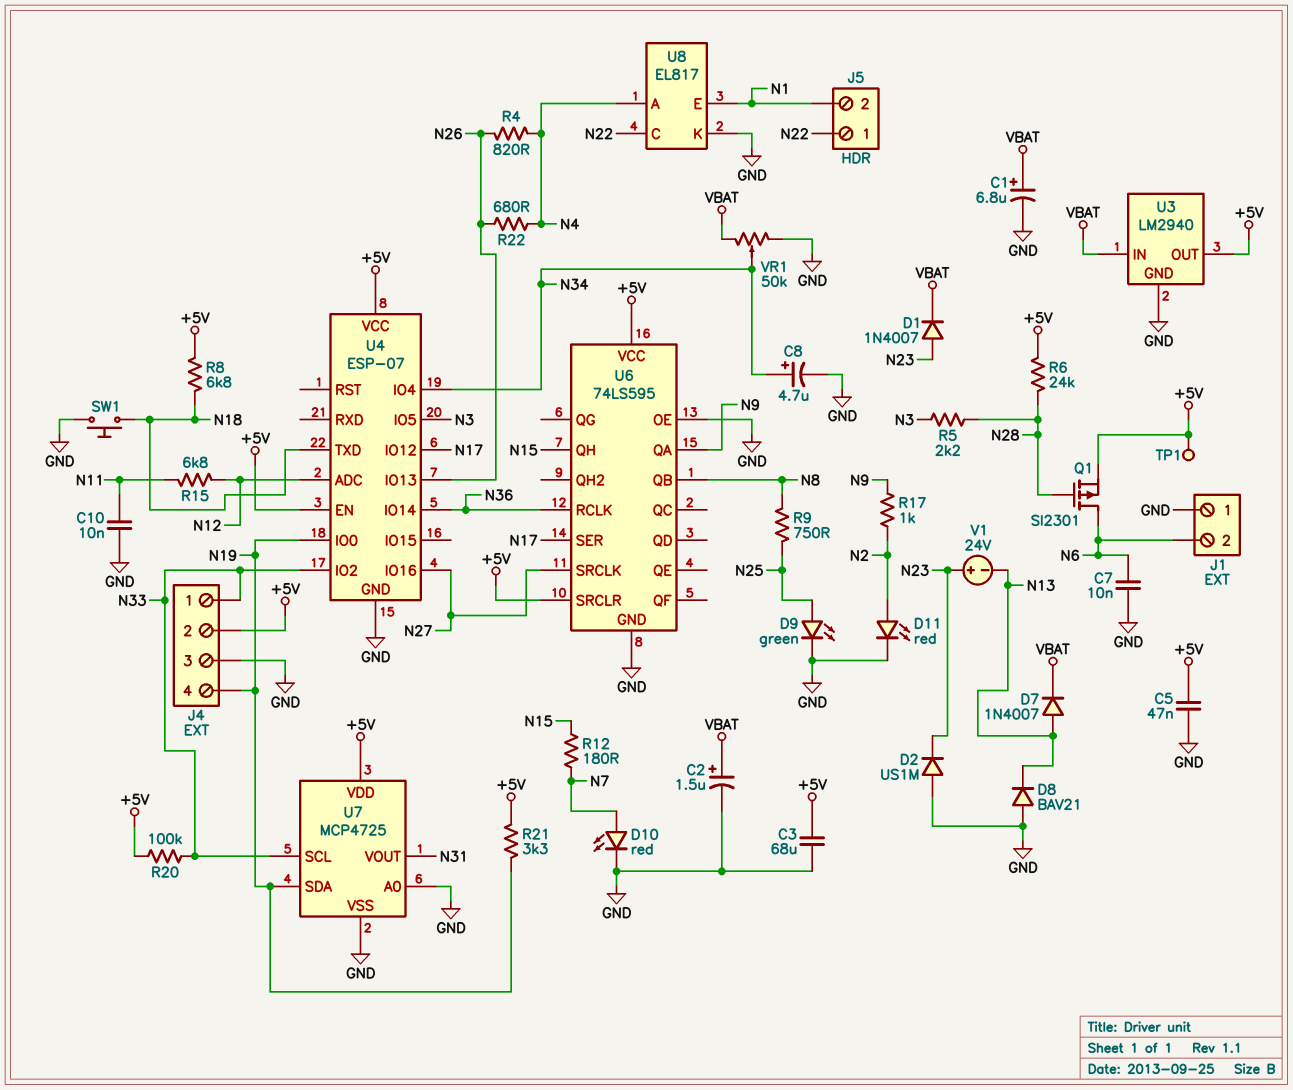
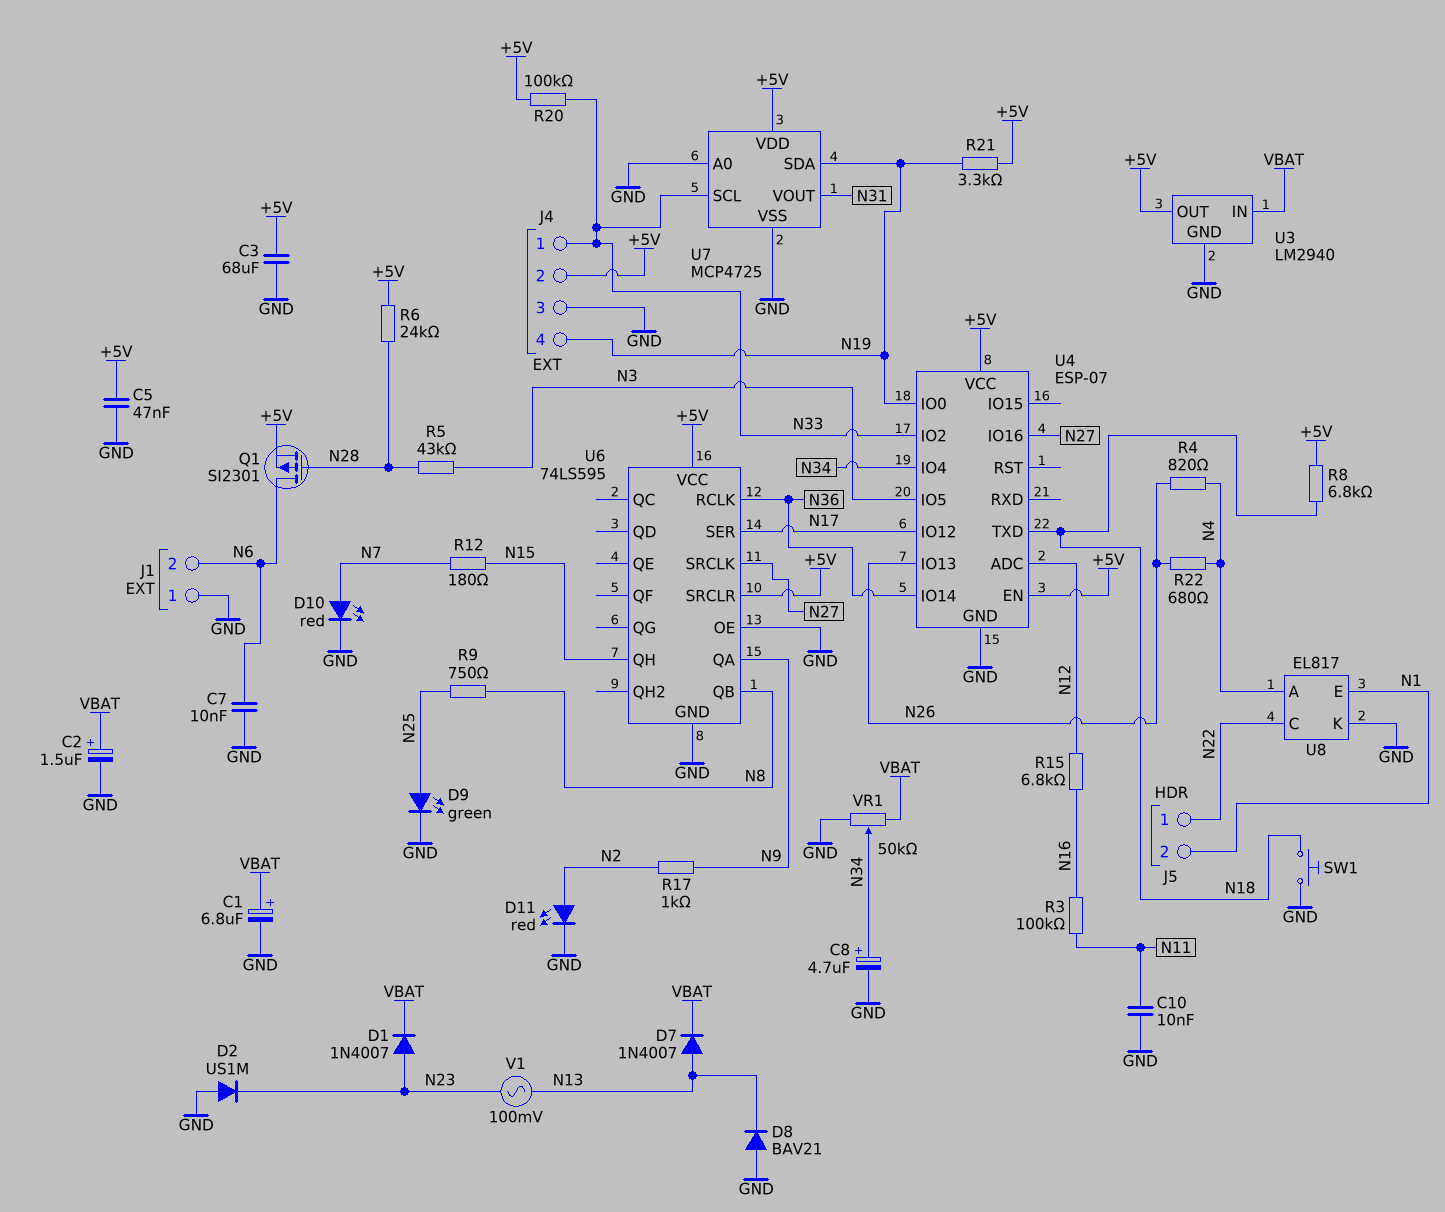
R3: none -> 100k (N11, N16)
R5: 2.2k (N3, N28) -> 43k (N3, N28)
R15: 6.8k (N11, N12) -> 6.8k (N12, N16)
TP1: test point (+5V) -> none
V1: 24V (plus N23, minus N13) -> AC 100mV (N13, N23)

